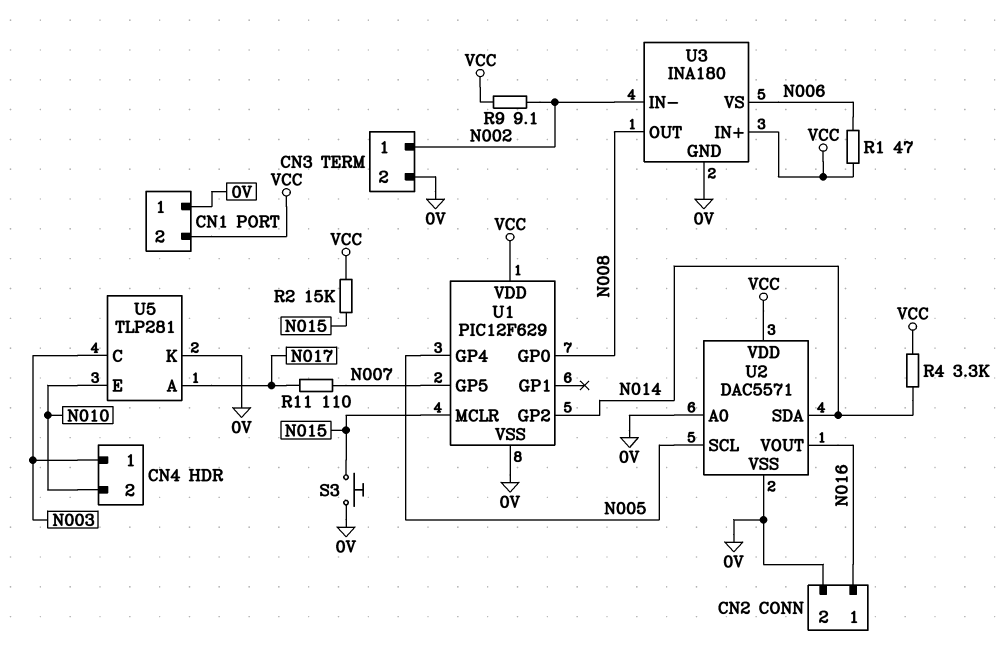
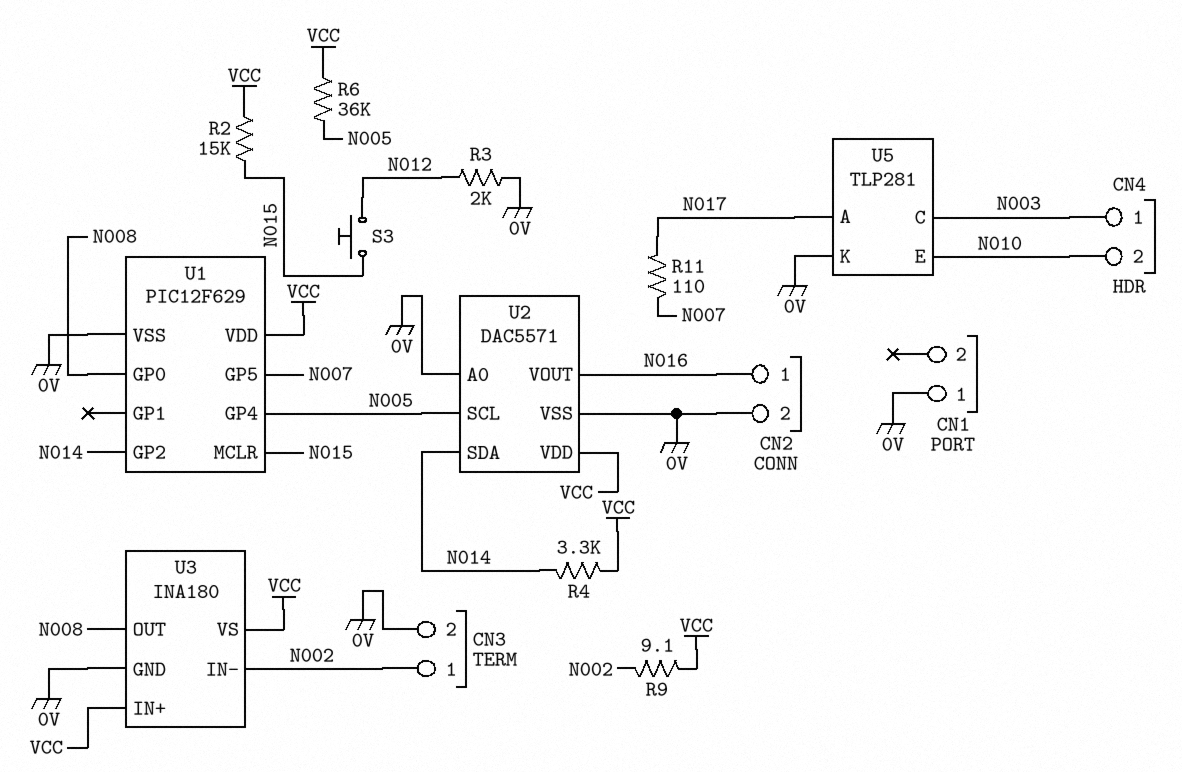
CN1 pin 2: VCC -> none
R1: 47 (N006, VCC) -> none
R3: none -> 2k (0V, N012)
R6: none -> 36k (N005, VCC)
S3: button (0V, N015) -> button (N012, N015)
U3 pin VS: N006 -> VCC

